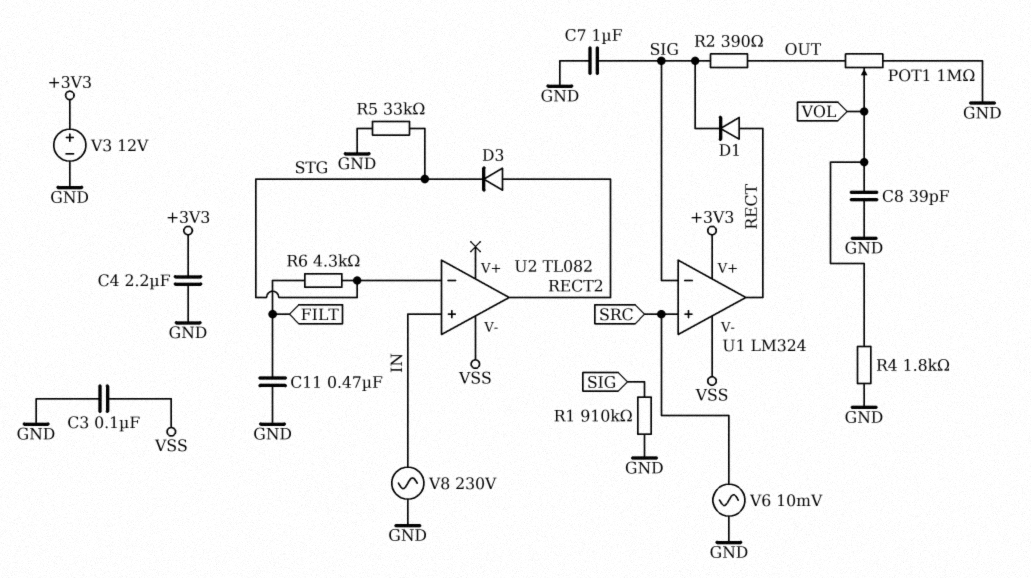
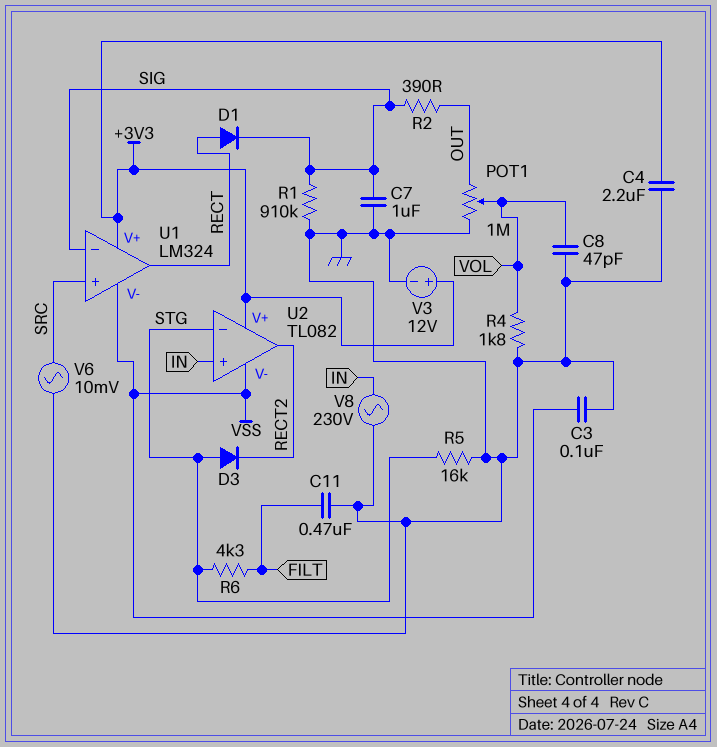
C8: 39pF (GND, VOL) -> 47pF (GND, VOL)
D3: diode (A RECT2, K STG) -> diode (A STG, K RECT2)
R5: 33k (GND, STG) -> 16k (GND, STG)
U2 pin V+: none -> +3V3

